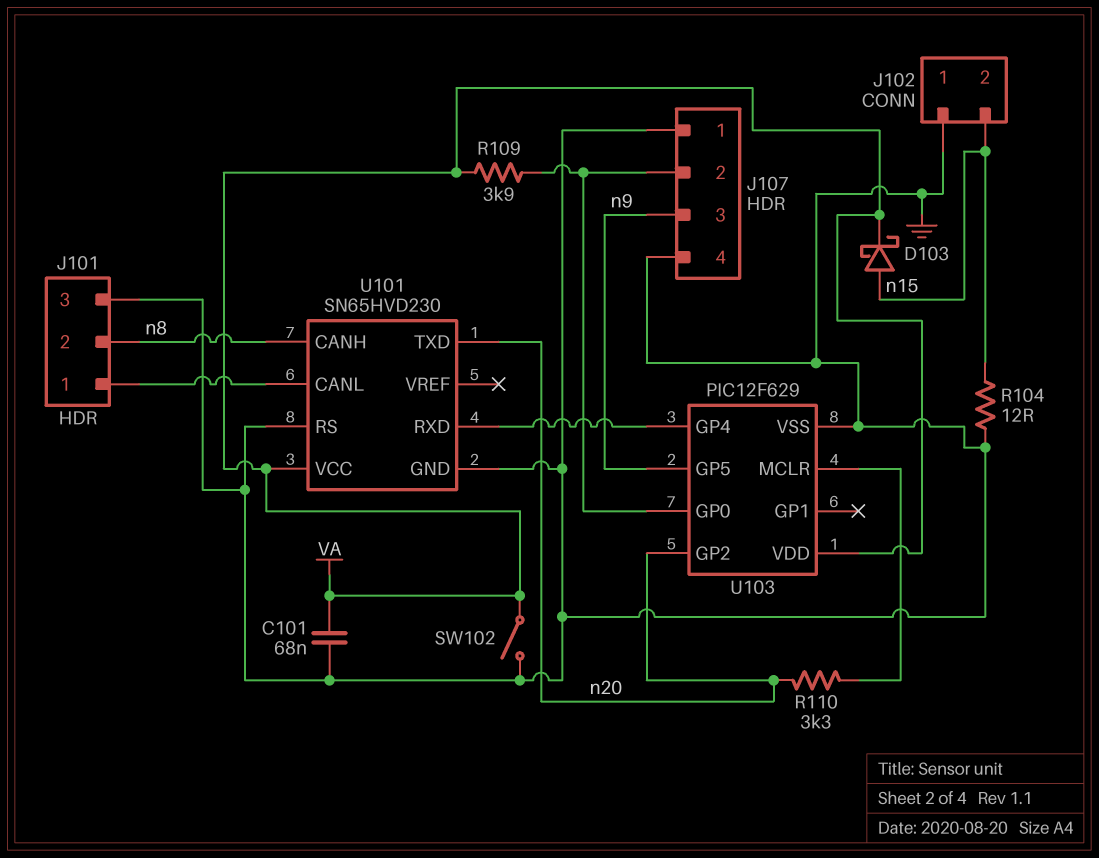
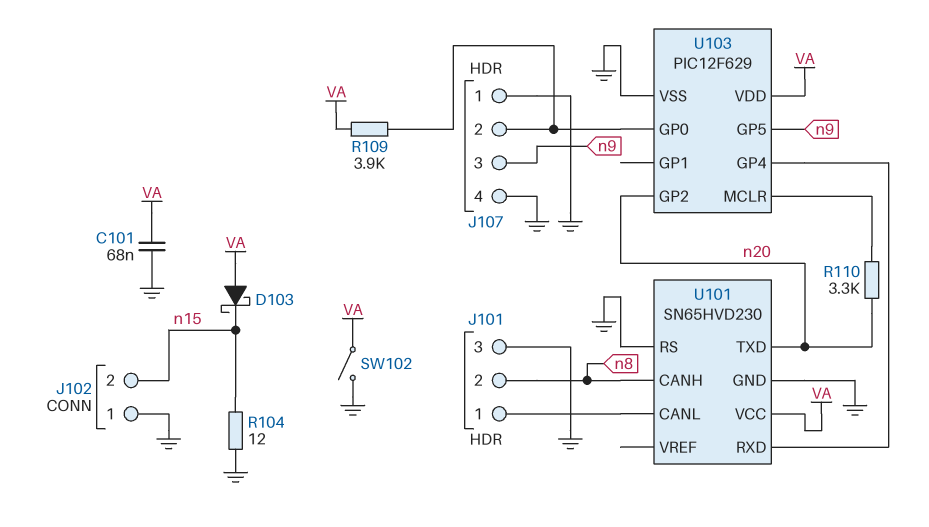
D103: schottky (A n15, K VA) -> schottky (A VA, K n15)

